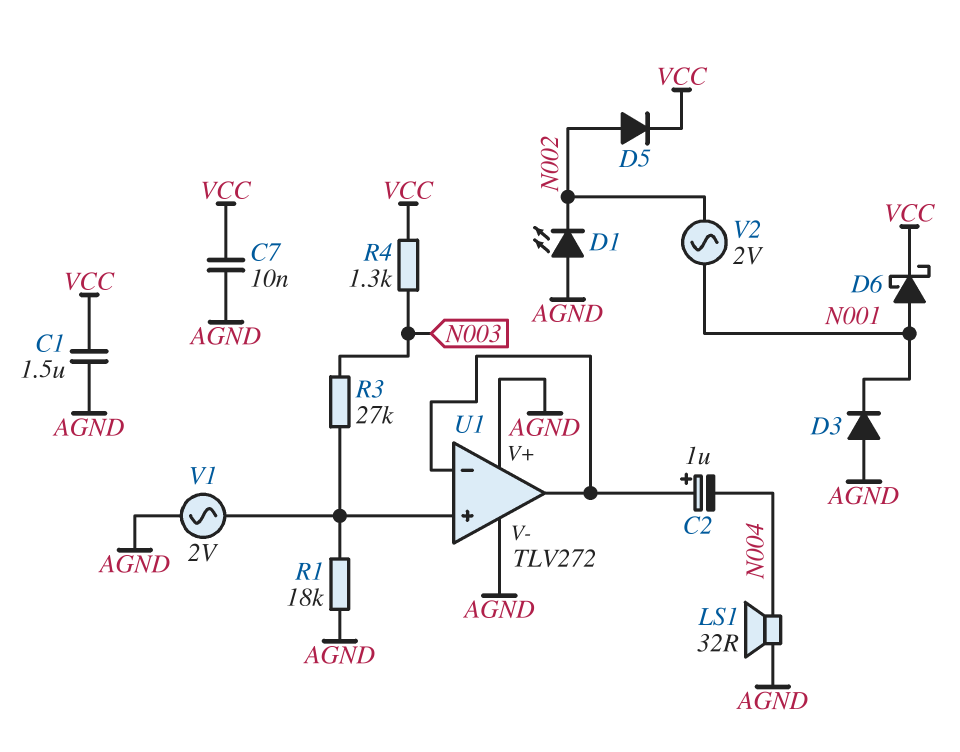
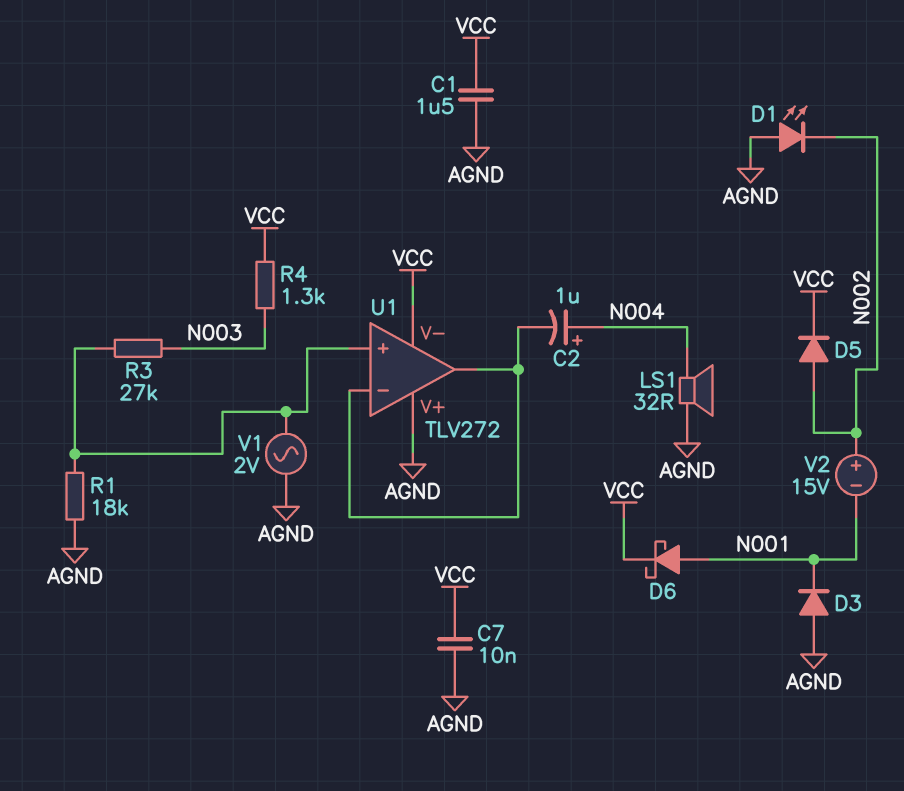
C2: 1uF (plus U1/in-, minus N004) -> 1uF (plus N004, minus U1/in-)
U1 pin V-: AGND -> VCC
V2: AC 2V (N001, N002) -> 15V (plus N002, minus N001)

